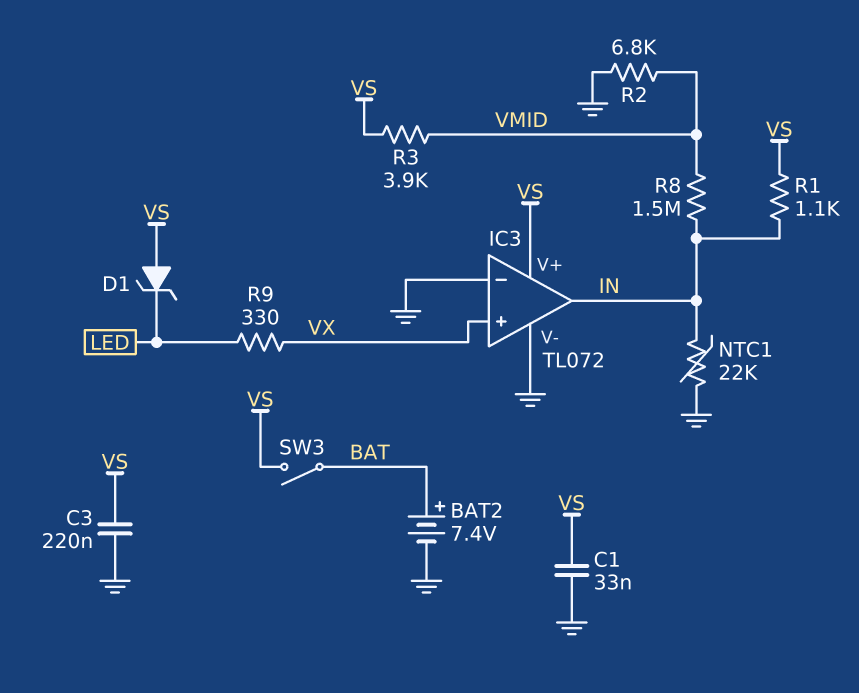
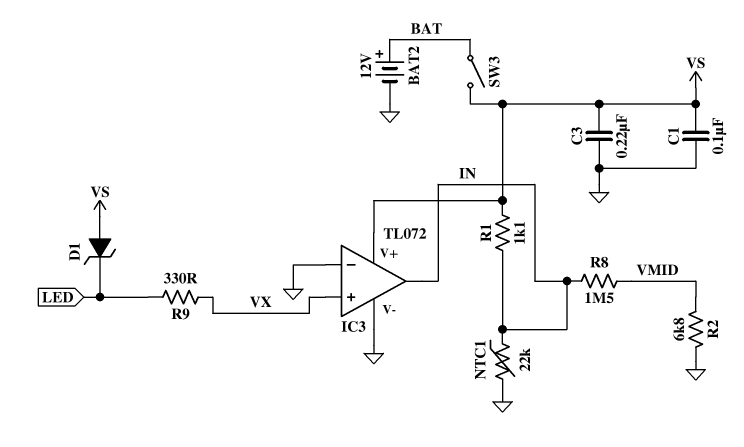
BAT2: 7.4V (plus BAT, minus GND) -> 12V (plus BAT, minus GND)
C1: 33nF (GND, VS) -> 100nF (GND, VS)
R3: 3.9k (VMID, VS) -> none

